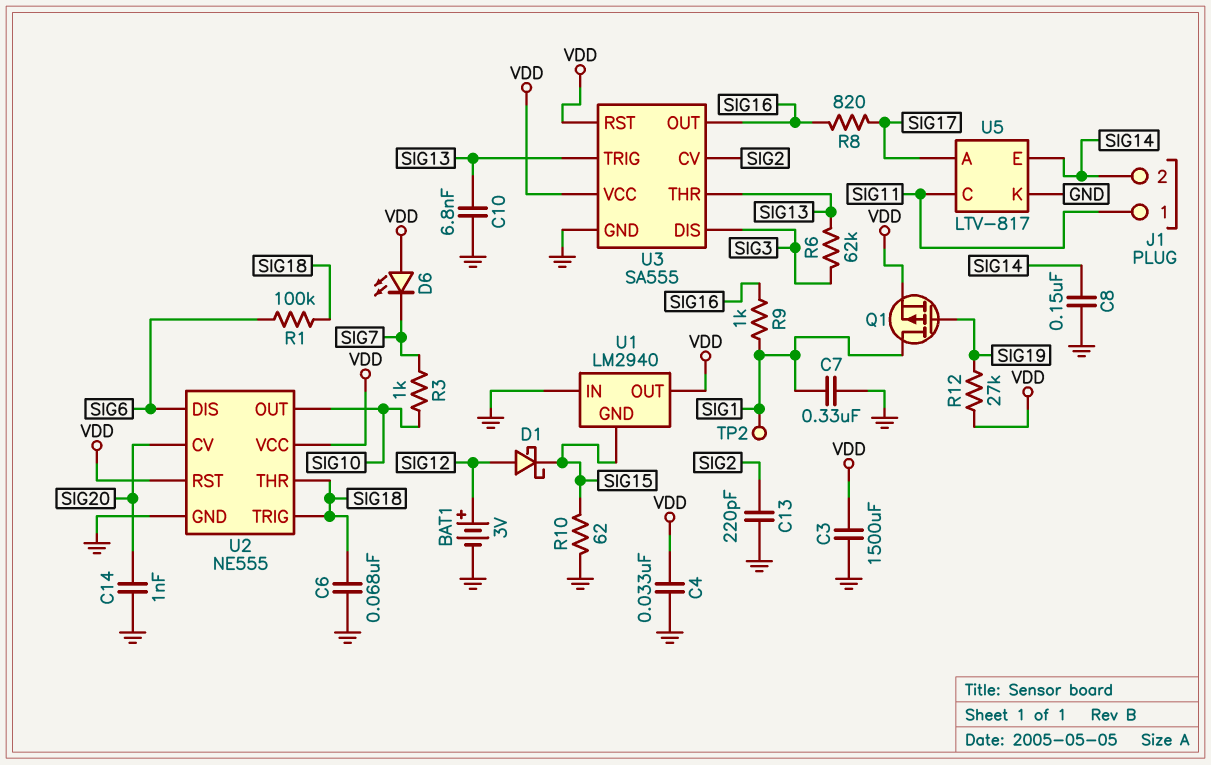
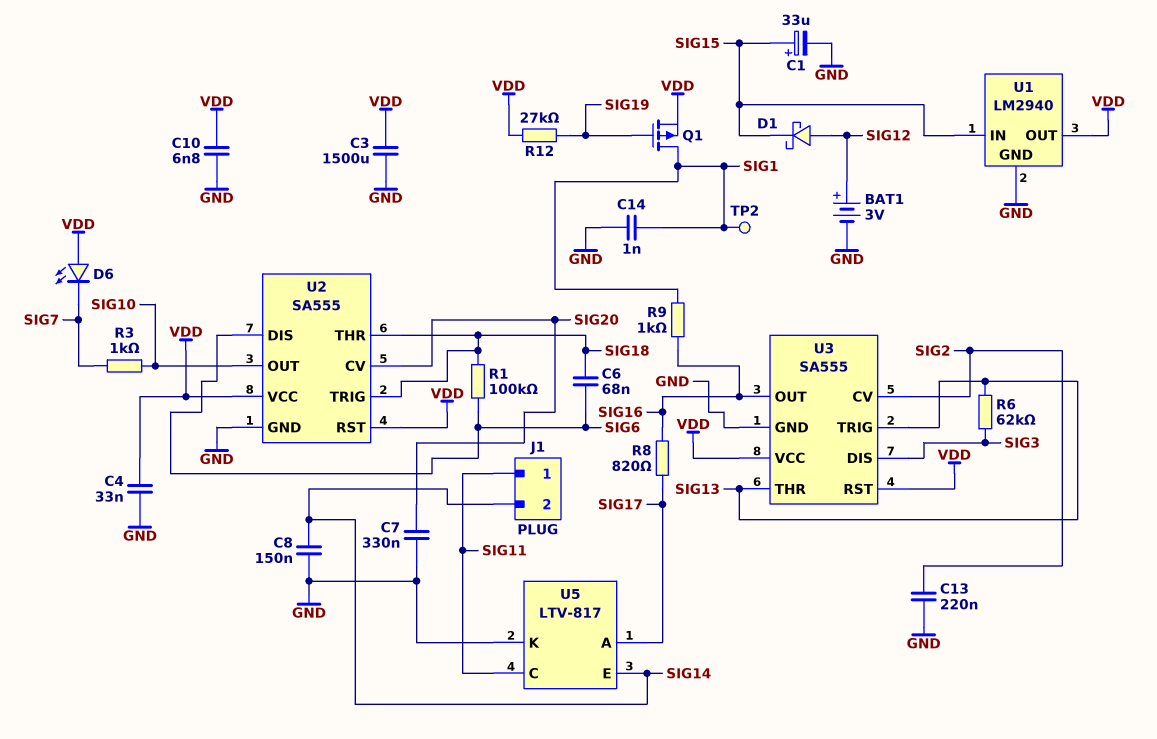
C1: none -> 33uF (plus SIG15, minus GND)
C6: 68nF (GND, SIG18) -> 68nF (SIG6, SIG18)
C7: 330nF (GND, SIG1) -> 330nF (GND, SIG20)
C10: 6.8nF (GND, SIG13) -> 6.8nF (GND, VDD)
C13: 220pF (GND, SIG2) -> 220nF (GND, SIG2)
C14: 1nF (GND, SIG20) -> 1nF (GND, SIG1)
R10: 62 (GND, SIG15) -> none
U1 pin GND: SIG15 -> GND
U1 pin IN: GND -> SIG15
U2: NE555 -> SA555

